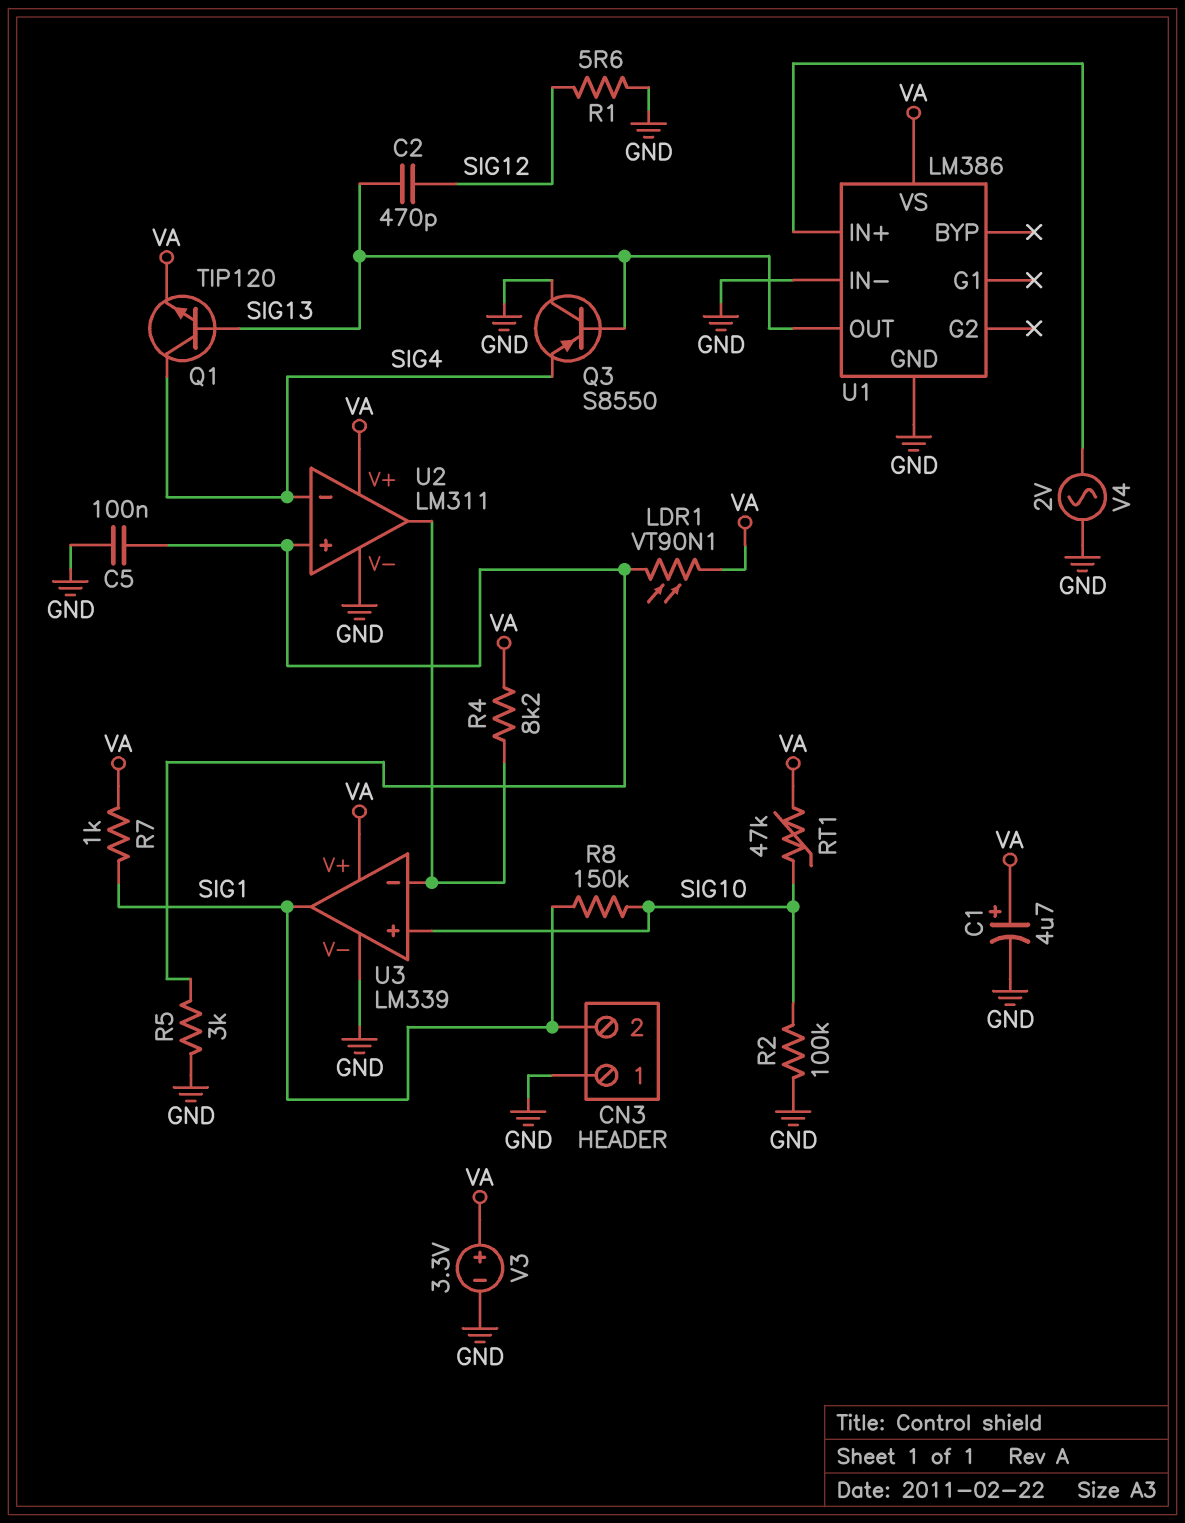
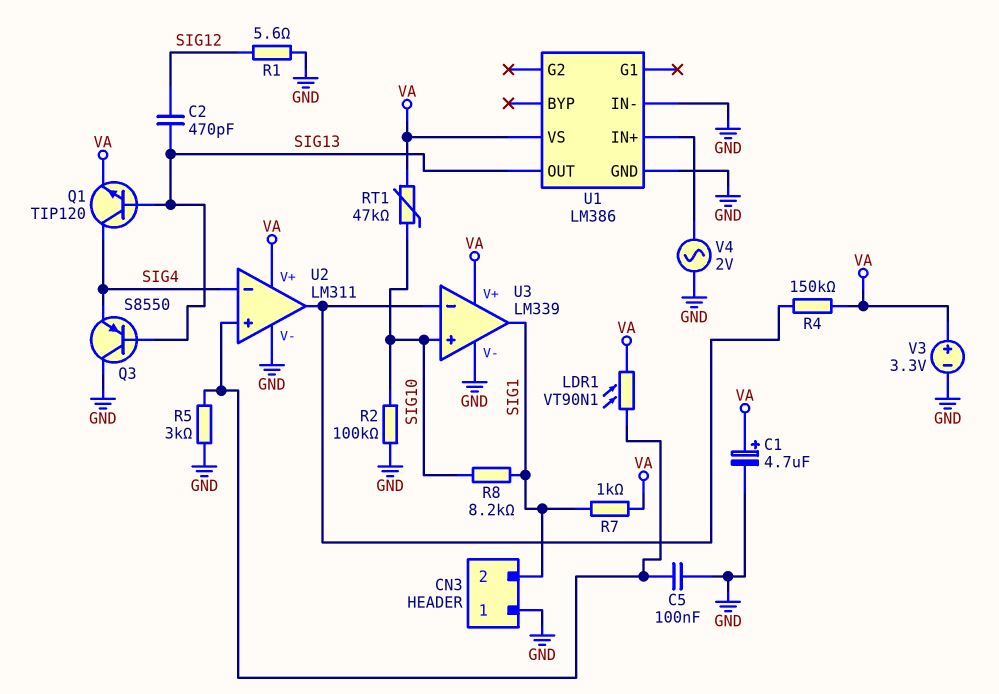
R4: 8.2k (U2/out, VA) -> 150k (U2/out, VA)
R8: 150k (SIG1, SIG10) -> 8.2k (SIG1, SIG10)

